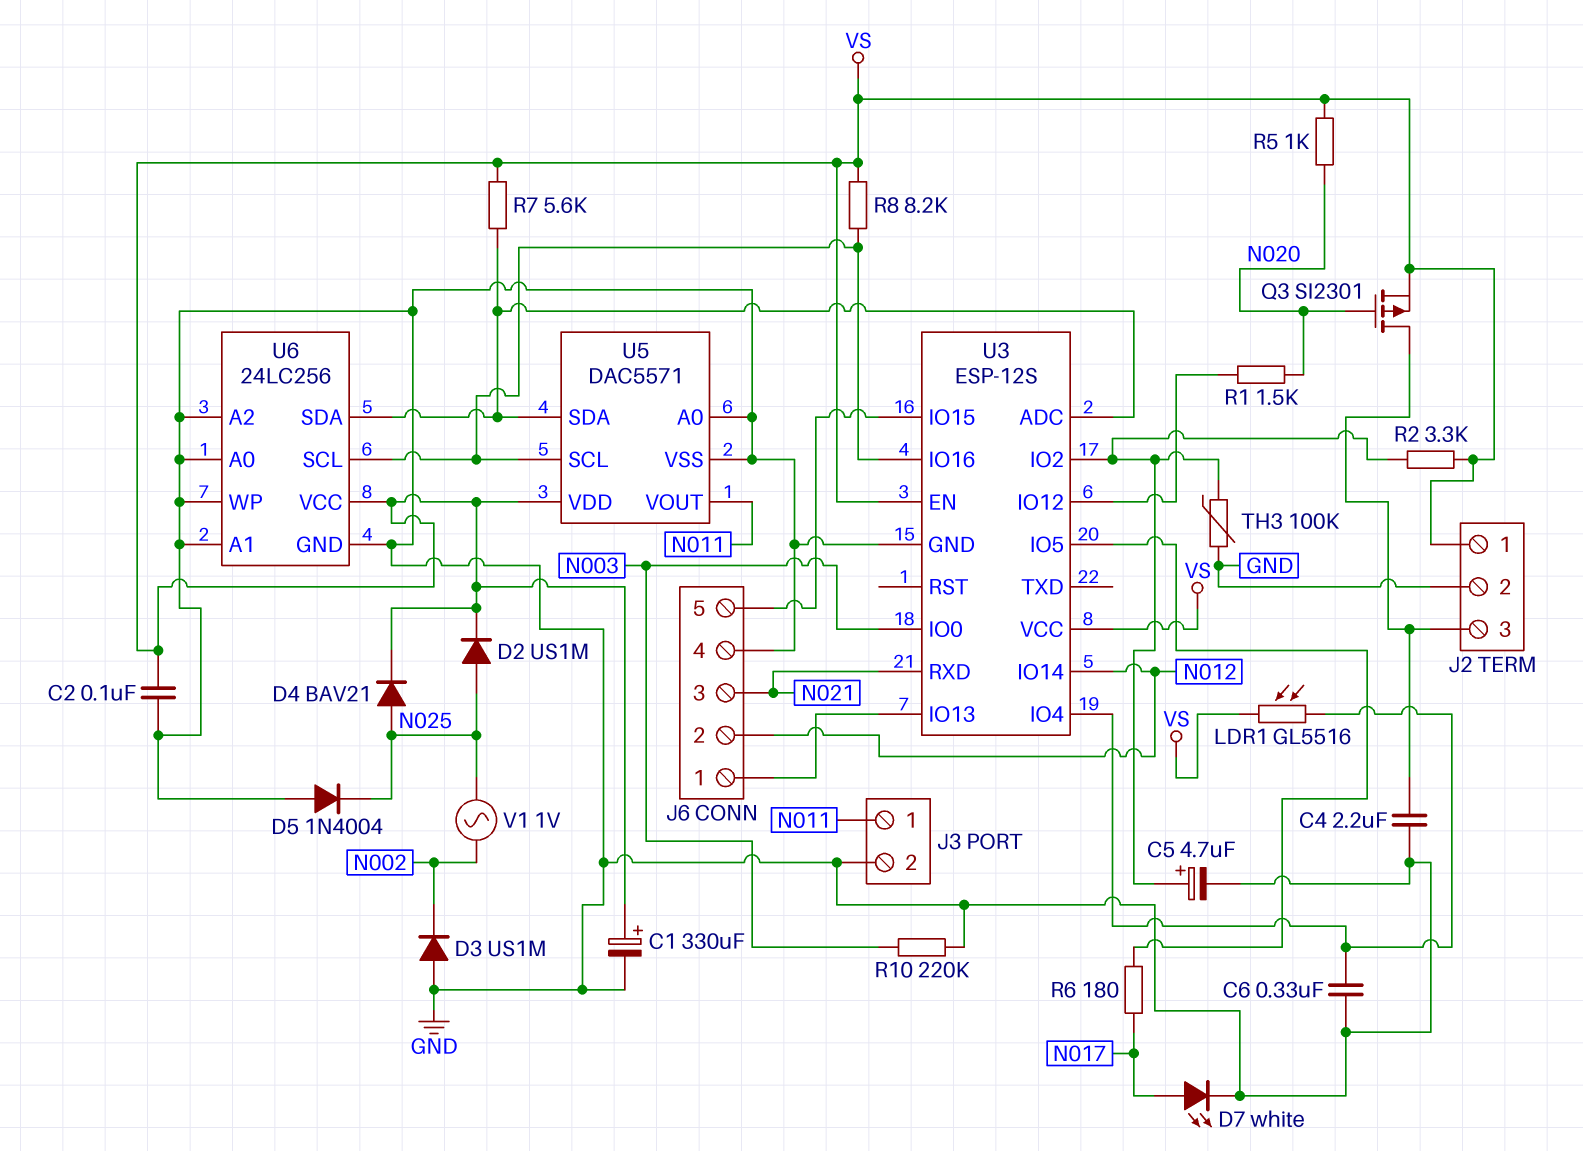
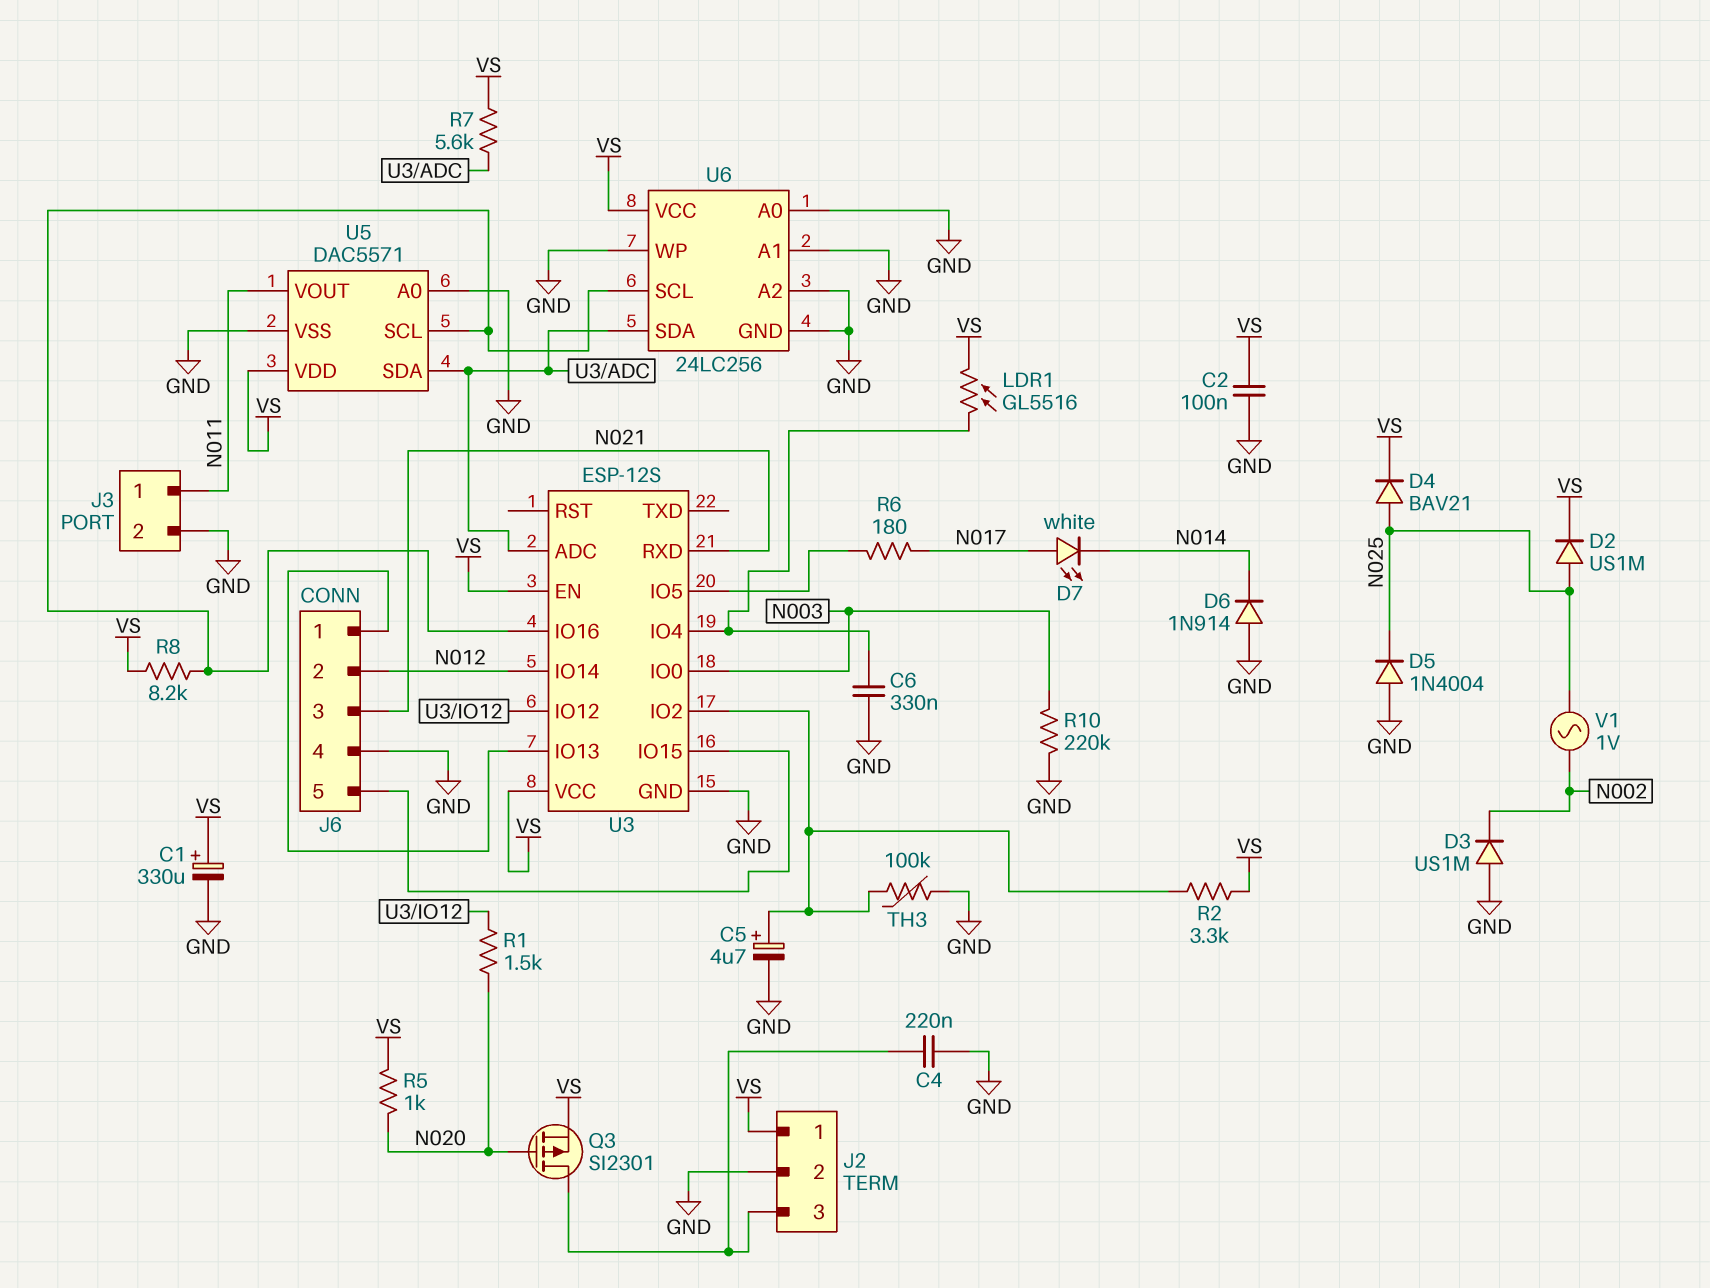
C4: 2.2uF (GND, J2/3) -> 220nF (GND, J2/3)
D6: none -> diode 1N914 (A GND, K N014)
D7: LED white (A N017, K GND) -> LED white (A N017, K N014)

